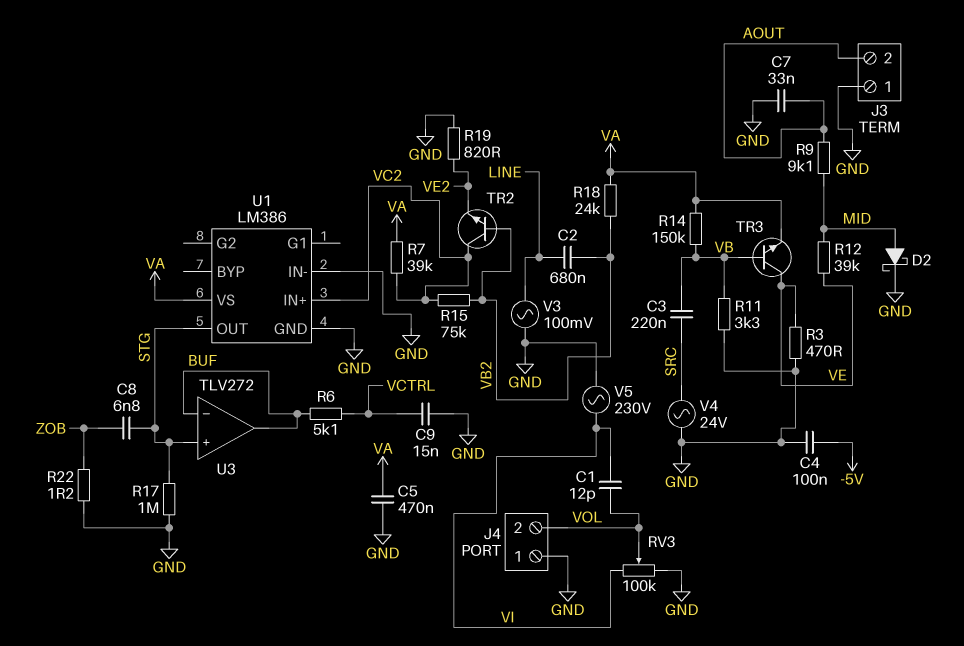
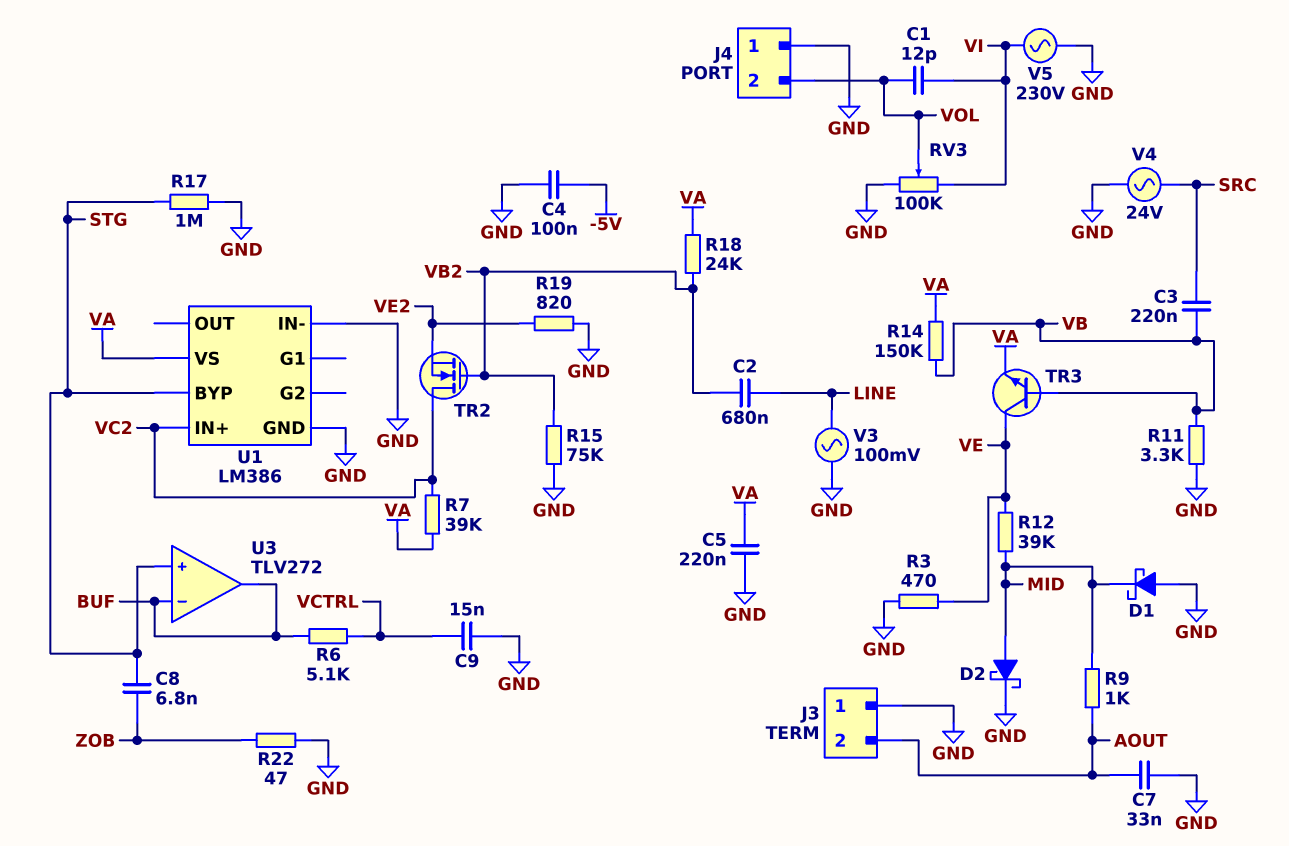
C5: 470nF (GND, VA) -> 220nF (GND, VA)
D1: none -> schottky (A GND, K MID)
R9: 9.1k (AOUT, MID) -> 1k (AOUT, MID)
R15: 75k (VB2, VC2) -> 75k (GND, VB2)
R22: 1.2 (GND, ZOB) -> 47 (GND, ZOB)
TR2: NPN (B VB2, C VC2, E VE2) -> NMOS (G VB2, D VC2, S VE2)
U1 pin BYP: none -> STG
U1 pin OUT: STG -> none

